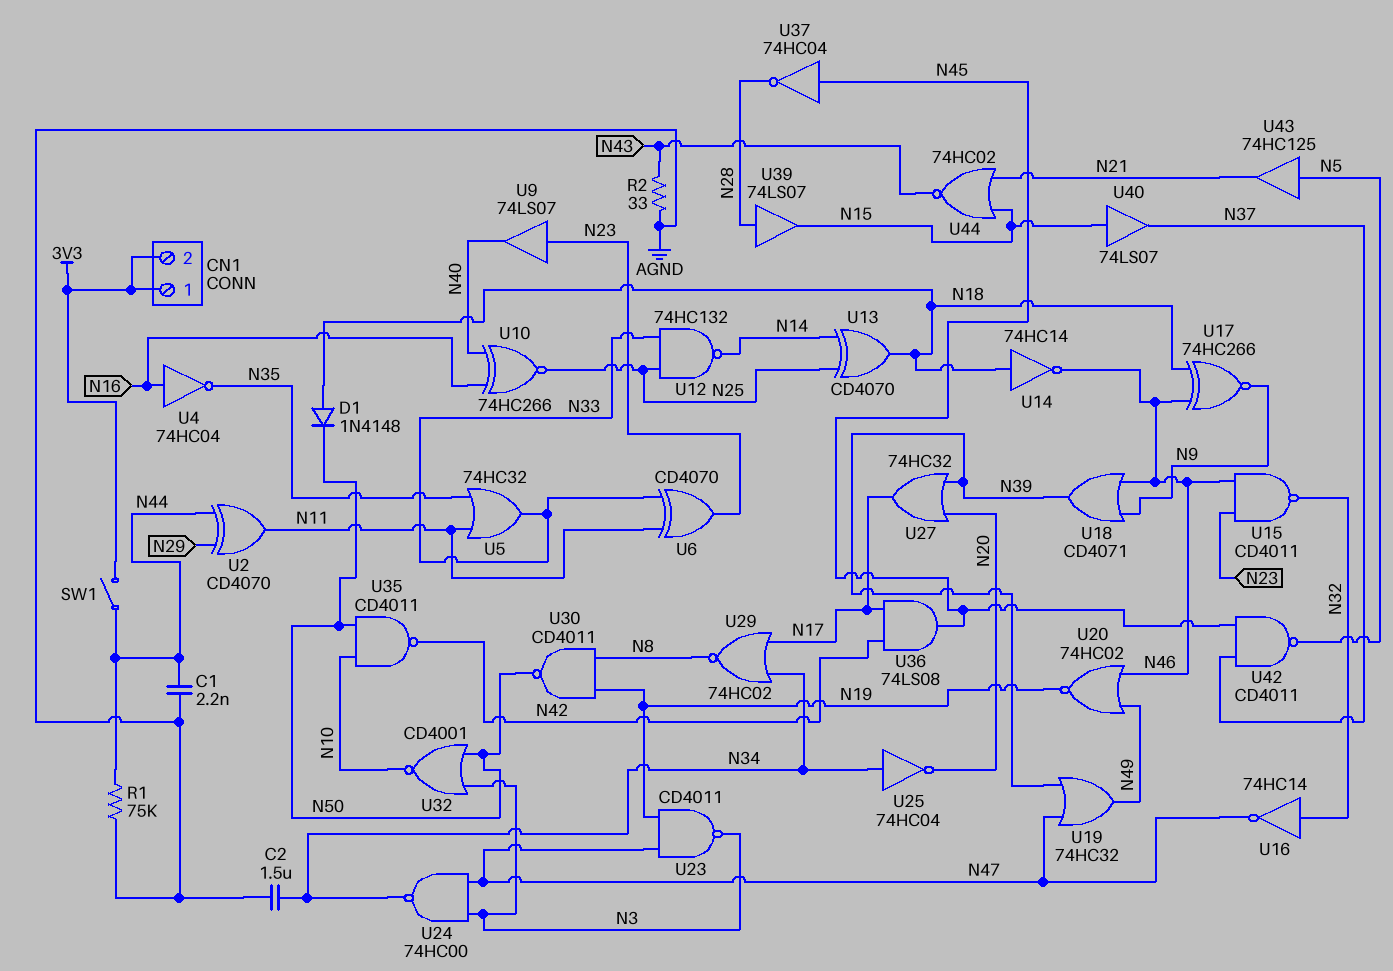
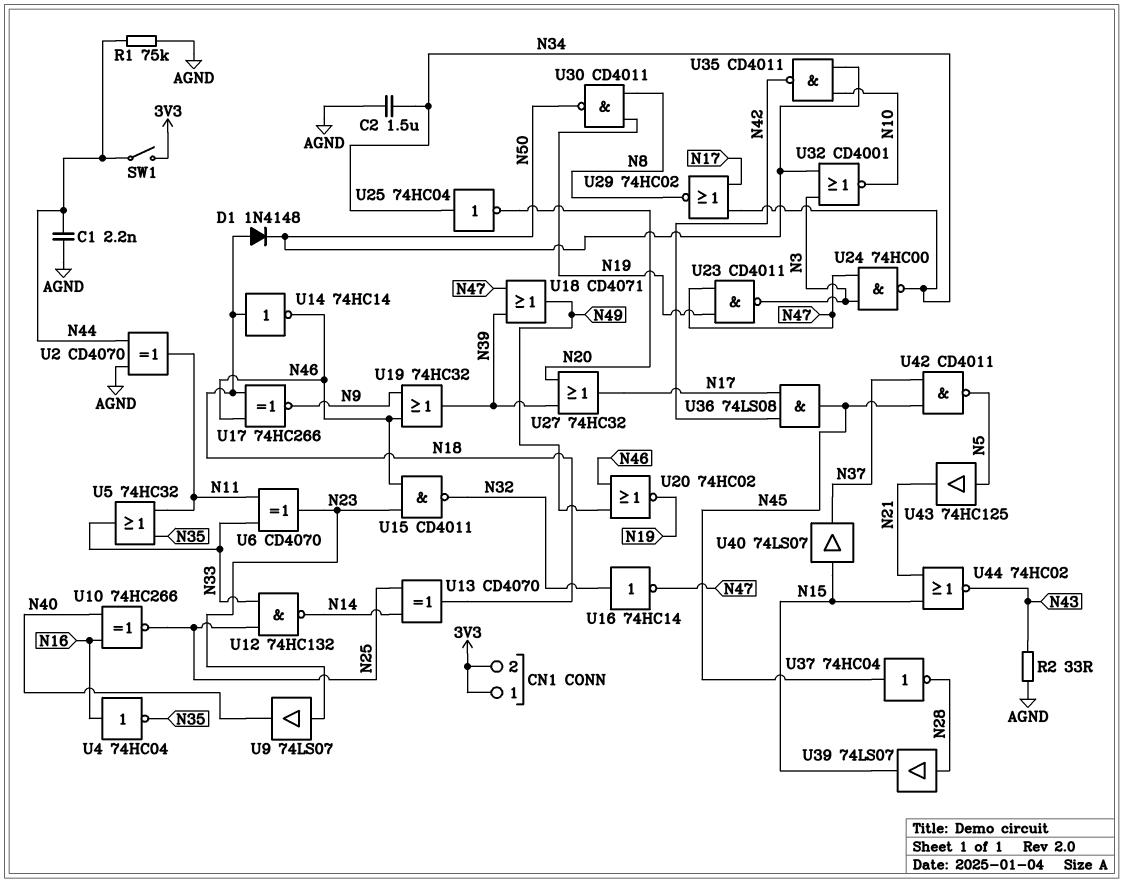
U2: XOR CD4070 (in N29, in N44, out N11) -> XOR CD4070 (in AGND, in N44, out N11)
U18: OR CD4071 (in N9, in N46, out N39) -> OR CD4071 (in N39, in N47, out N49)
U19: OR 74HC32 (in N39, in N47, out N49) -> OR 74HC32 (in N9, in N46, out N39)

